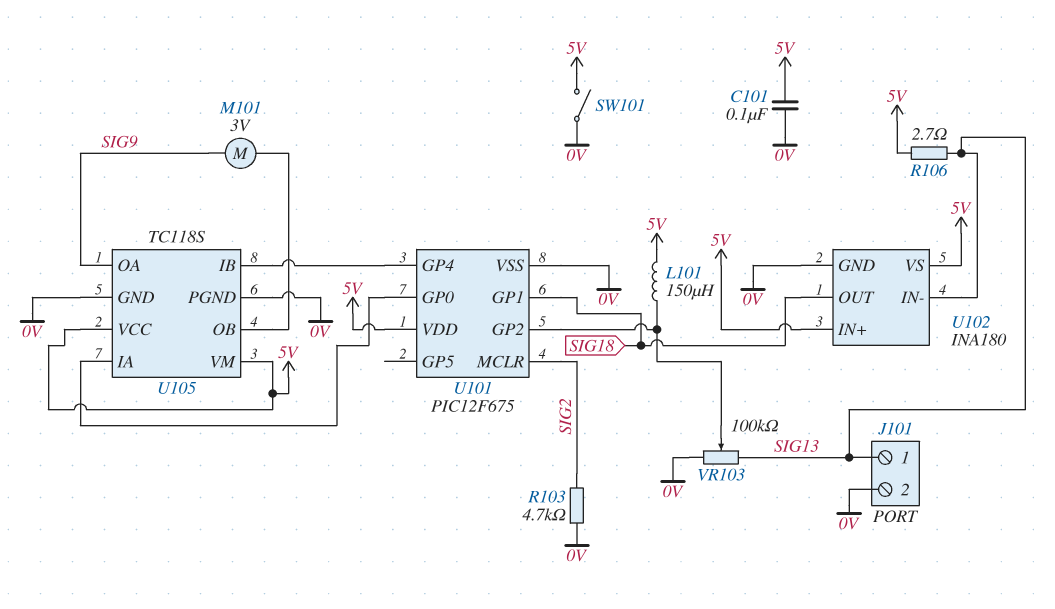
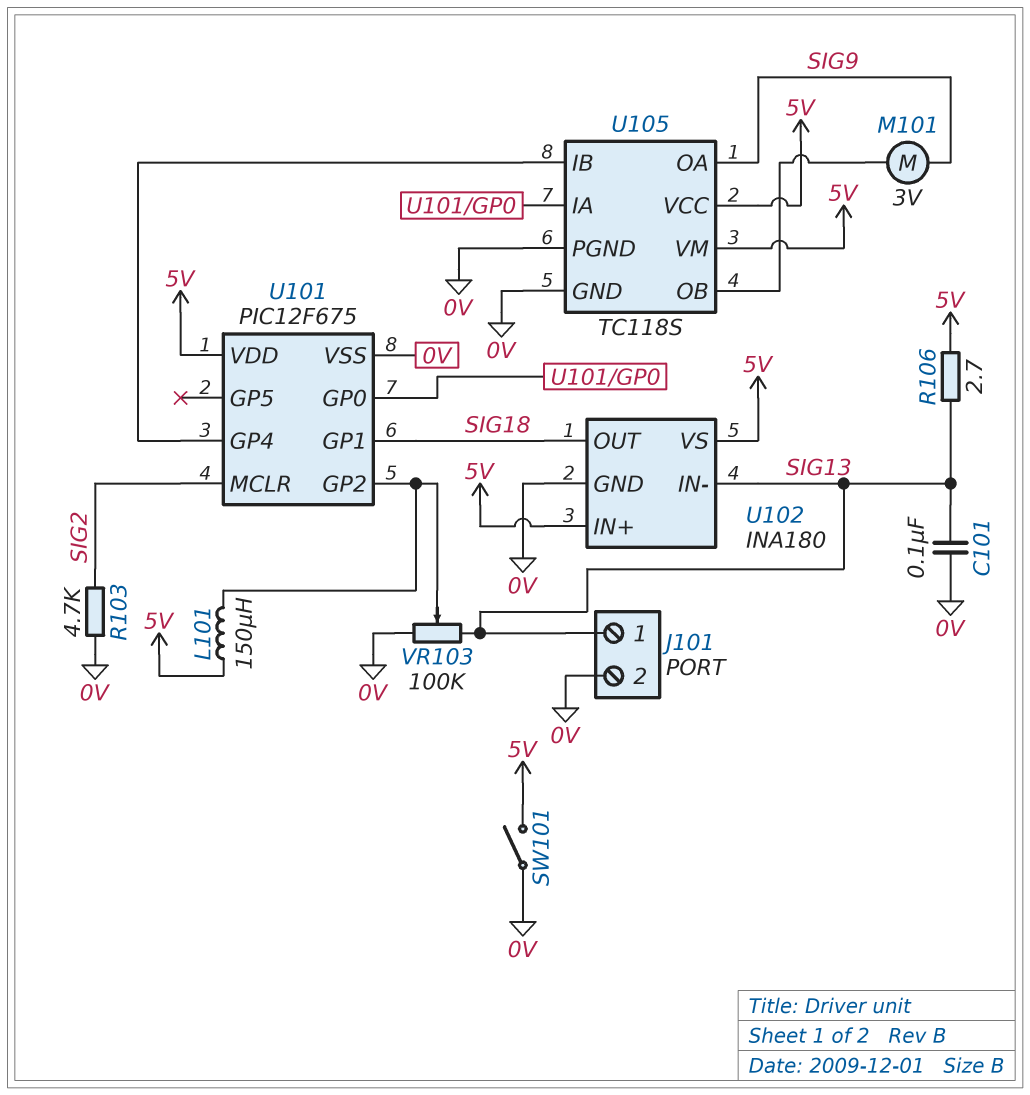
C101: 100nF (0V, 5V) -> 100nF (0V, SIG13)

